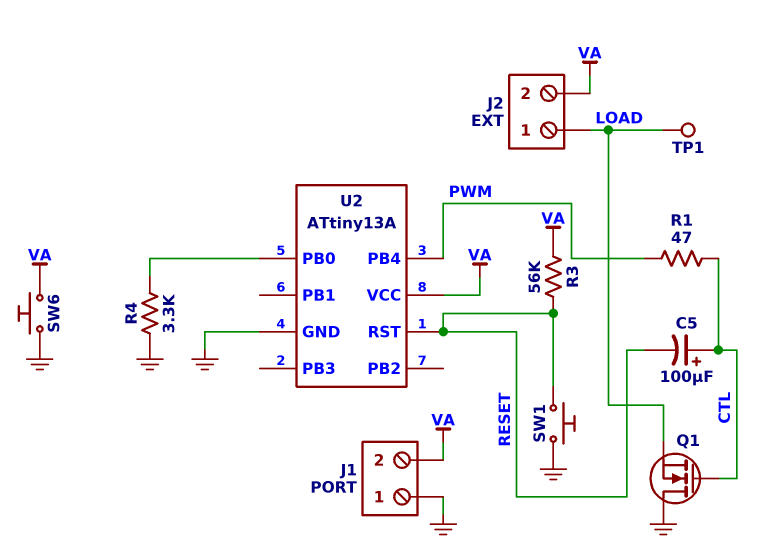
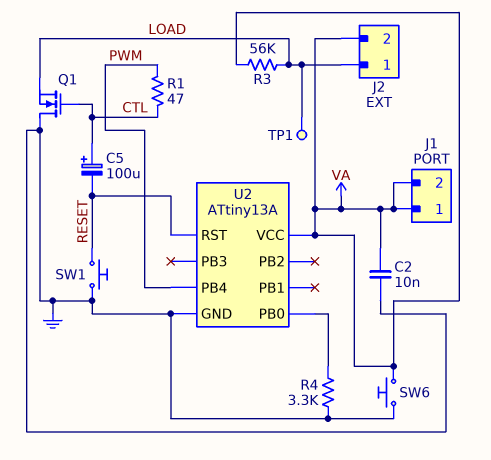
C2: none -> 10nF (GND, VA)
J1 pin 1: GND -> VA
R3: 56k (RESET, VA) -> 56k (LOAD, VA)

